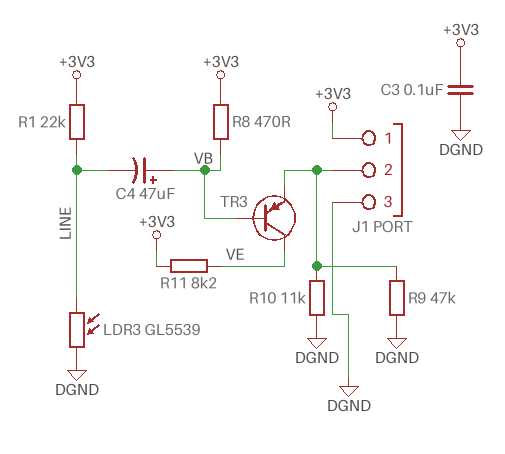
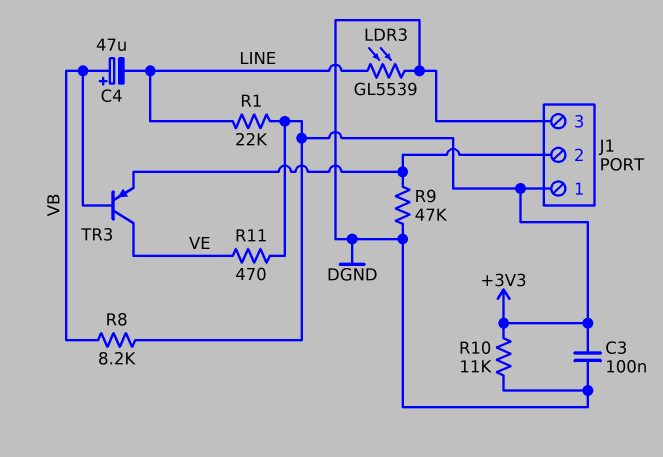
R8: 470 (+3V3, VB) -> 8.2k (+3V3, VB)
R10: 11k (DGND, J1/2) -> 11k (+3V3, DGND)
R11: 8.2k (+3V3, VE) -> 470 (+3V3, VE)

